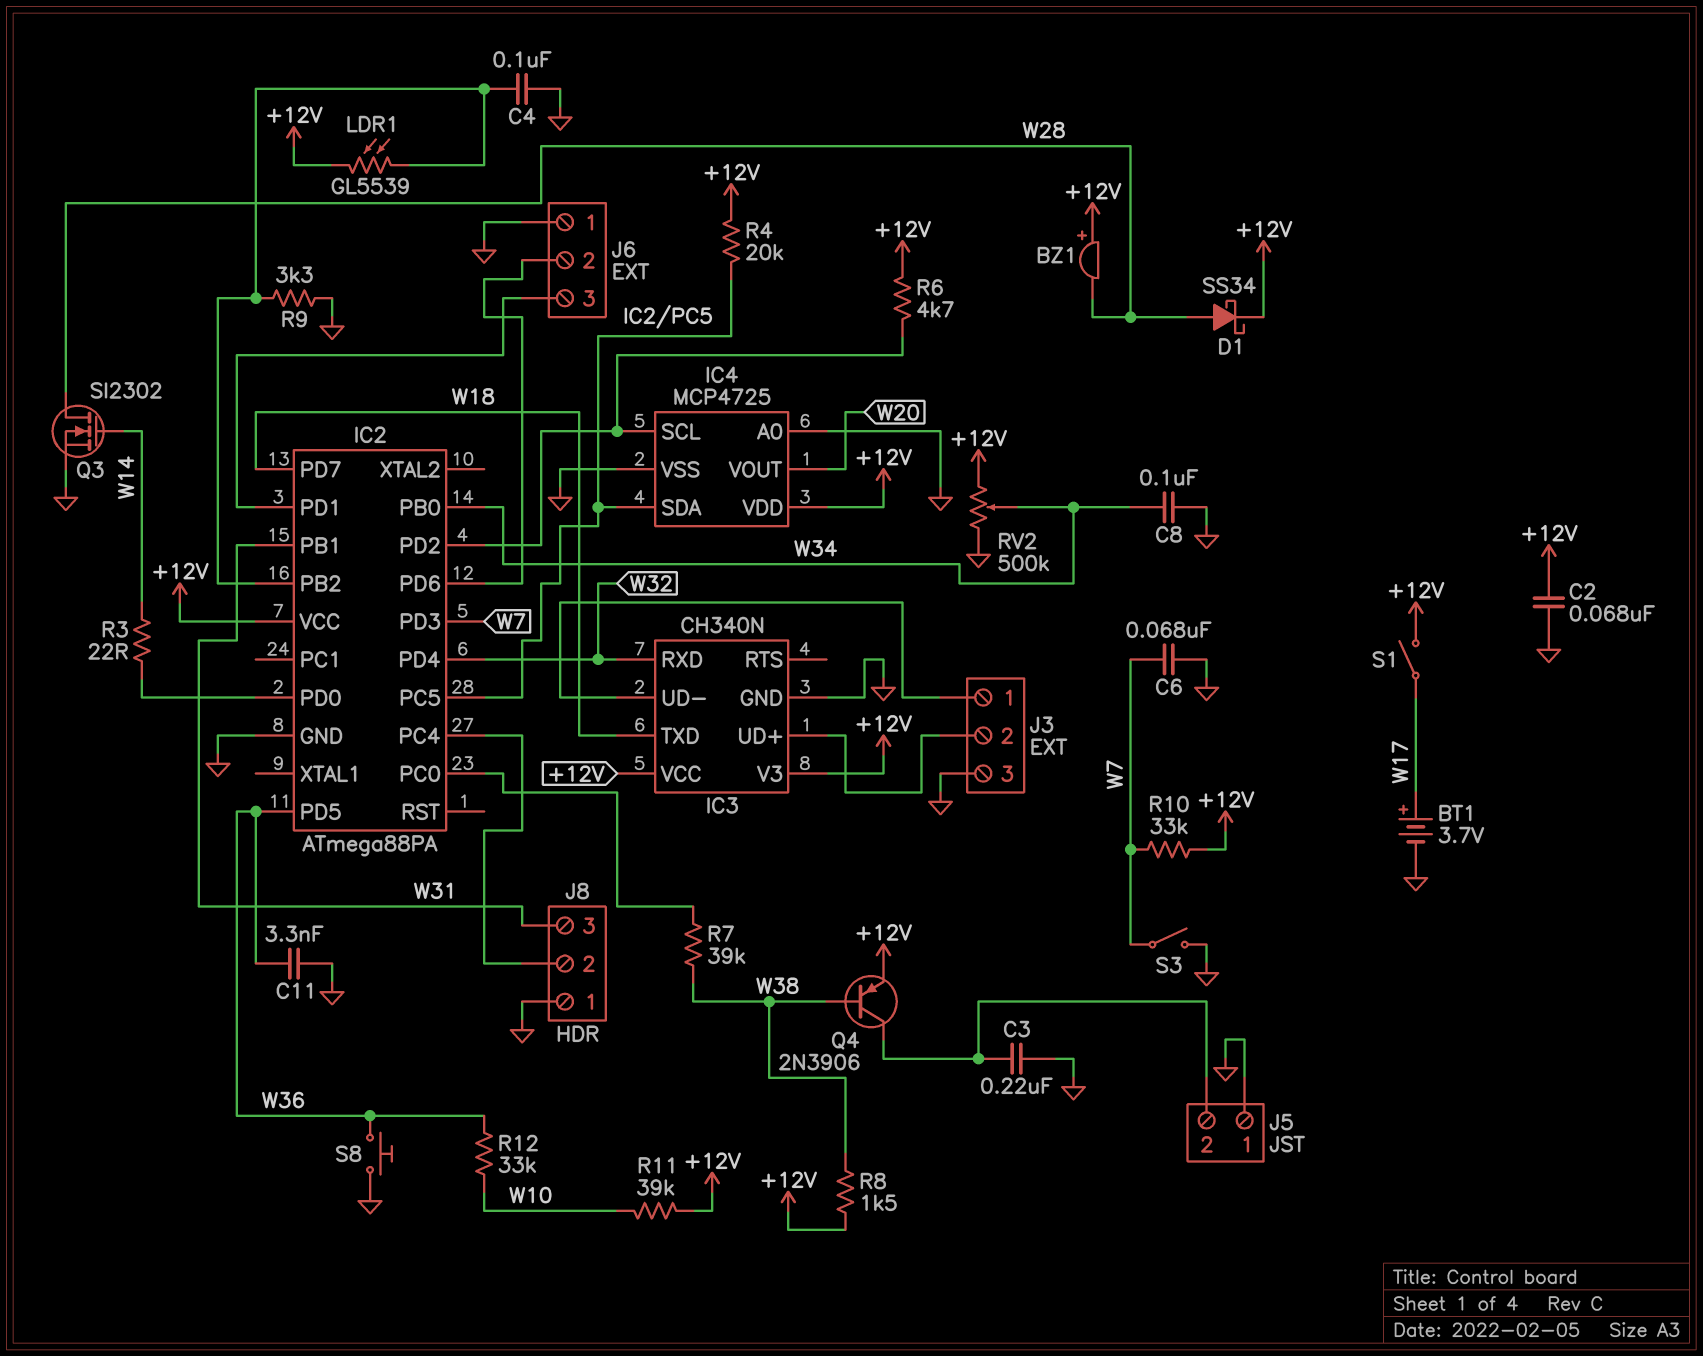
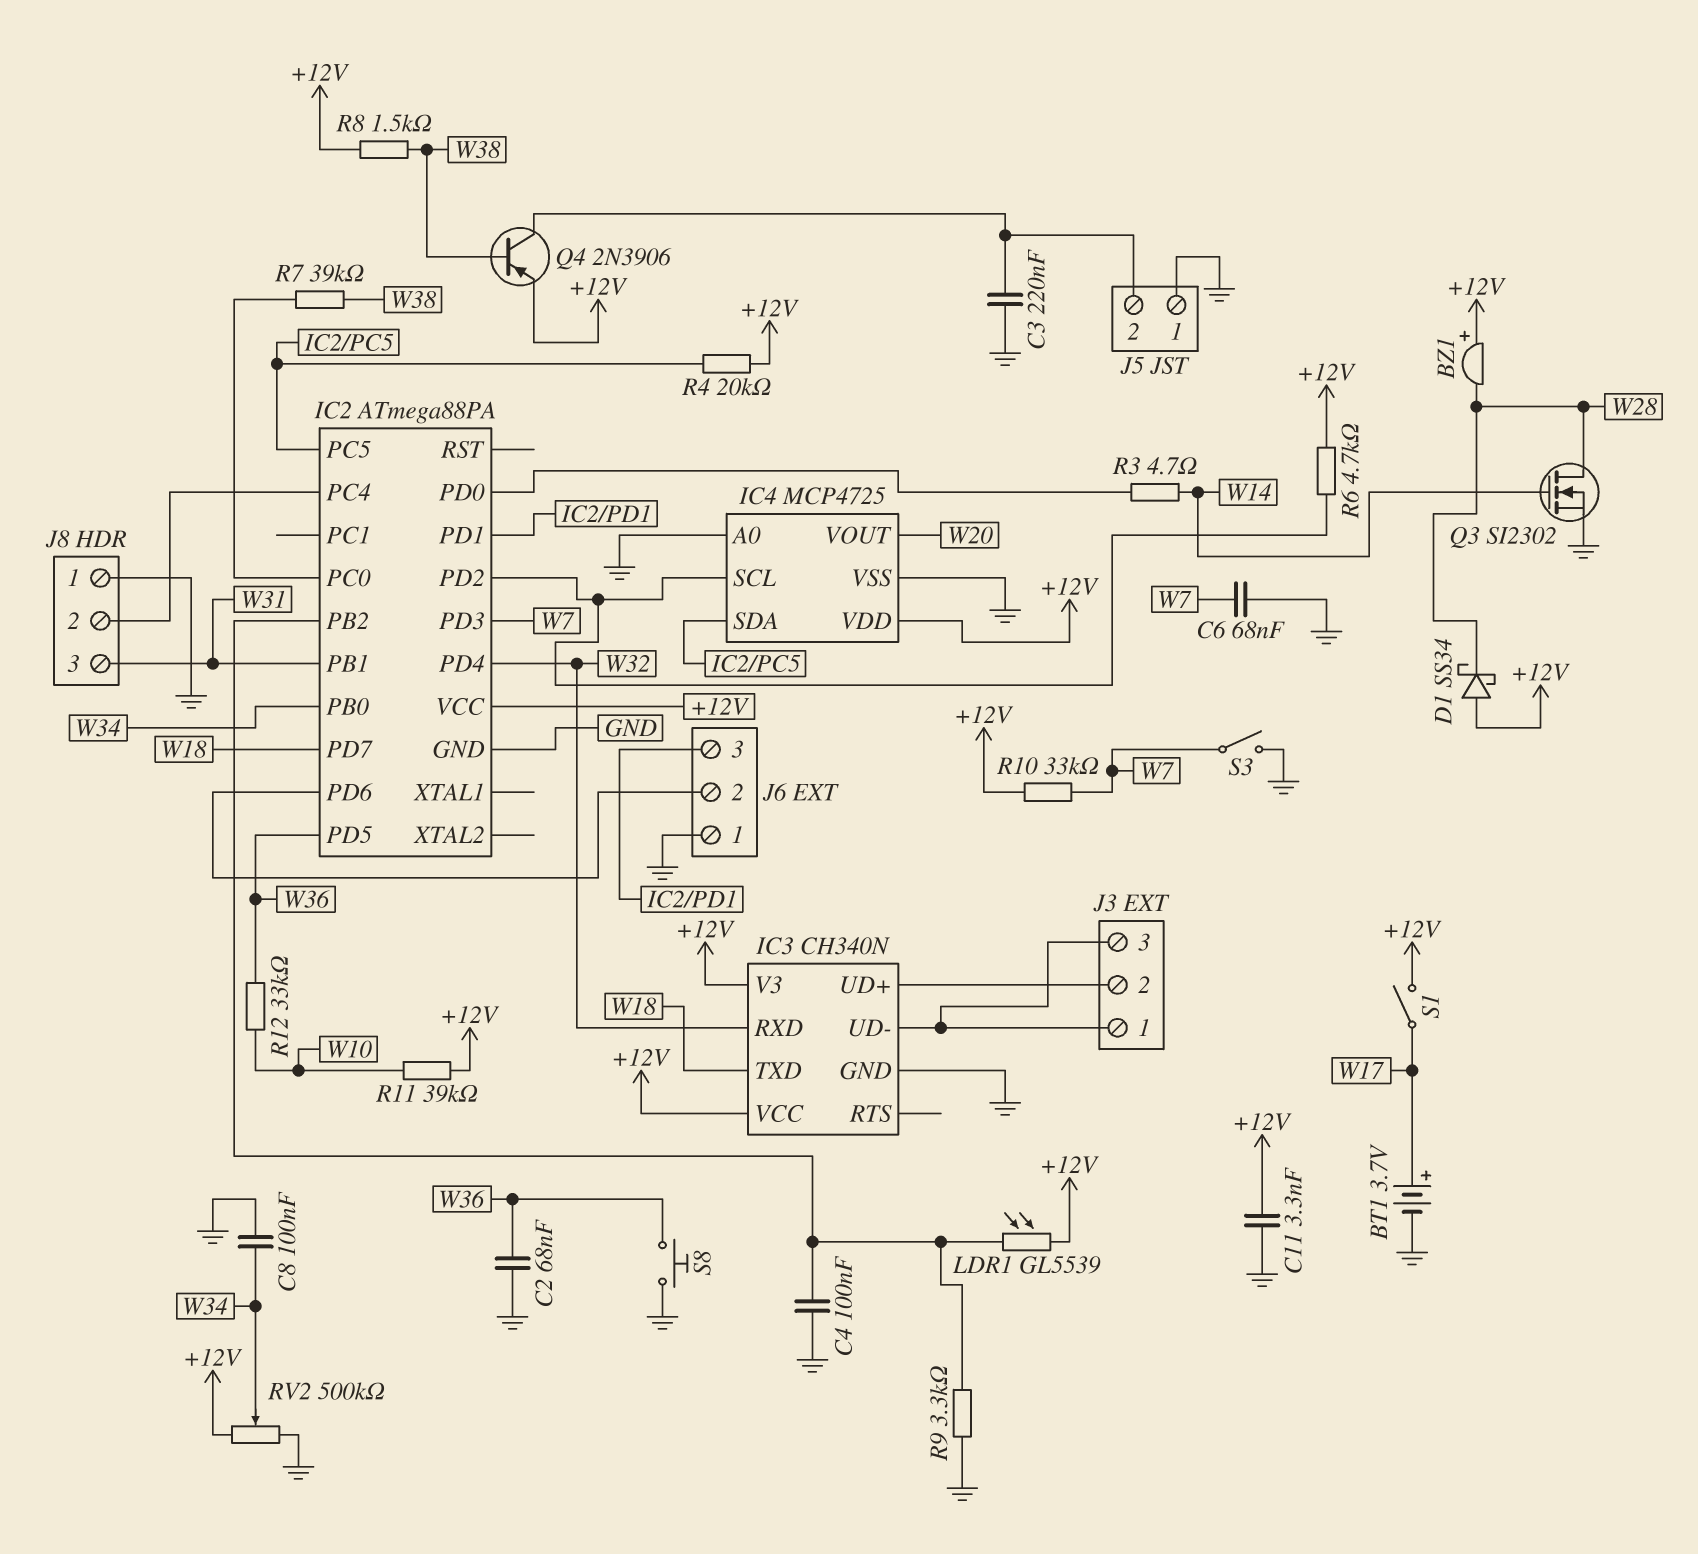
C2: 68nF (+12V, GND) -> 68nF (GND, W36)
C11: 3.3nF (GND, W36) -> 3.3nF (+12V, GND)
D1: schottky SS34 (A W28, K +12V) -> schottky SS34 (A +12V, K W28)
J3 pin 3: GND -> IC3/UD-
R3: 22 (IC2/PD0, W14) -> 4.7 (IC2/PD0, W14)

